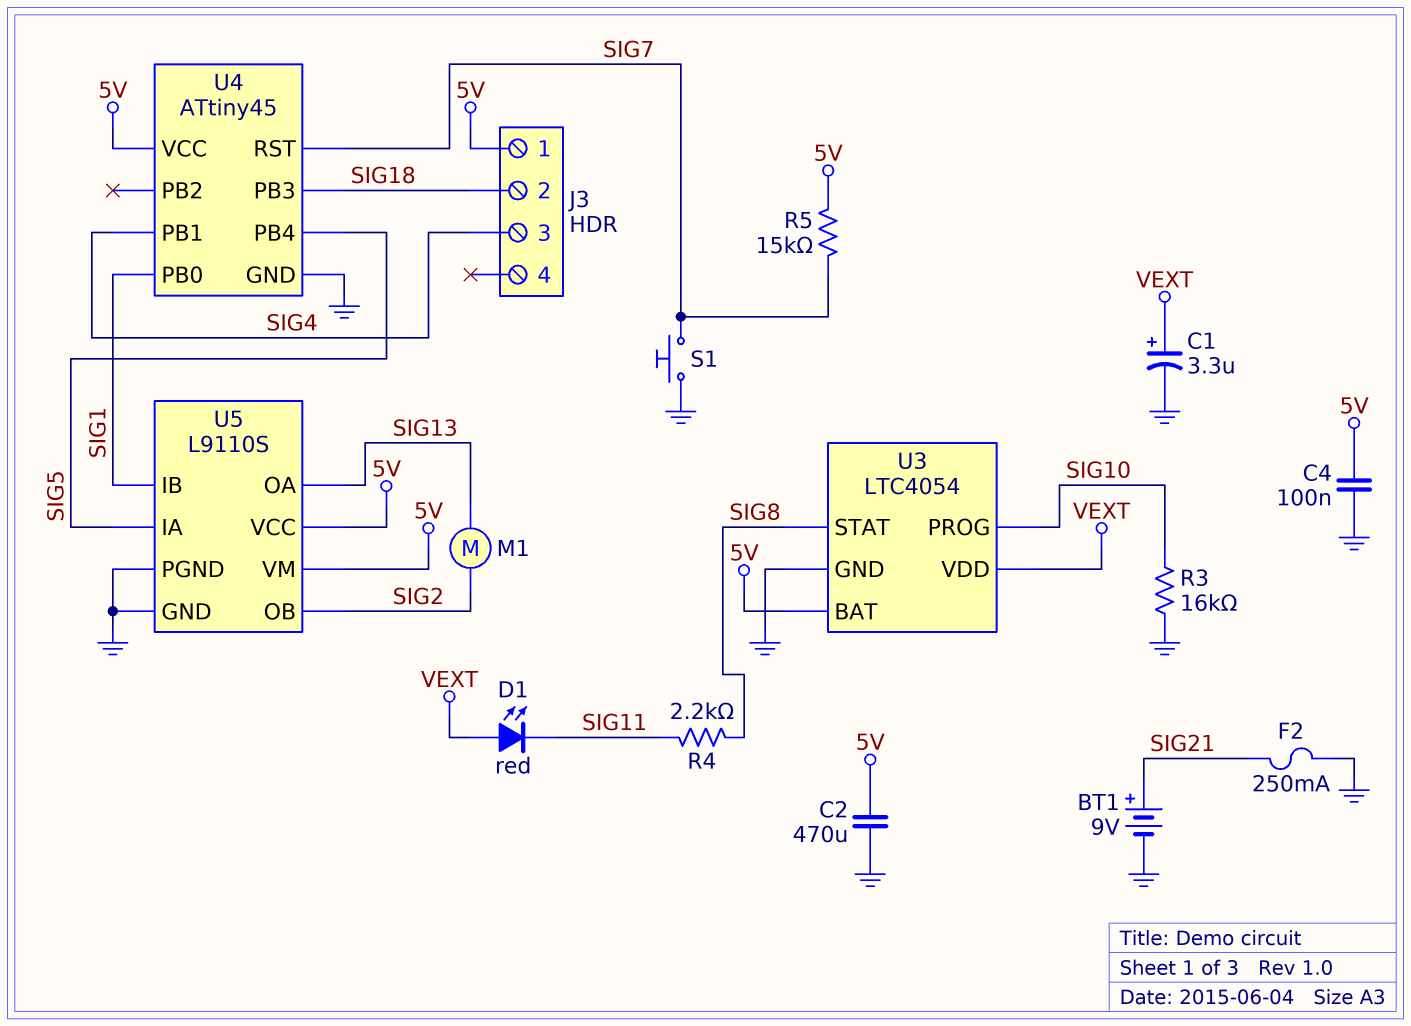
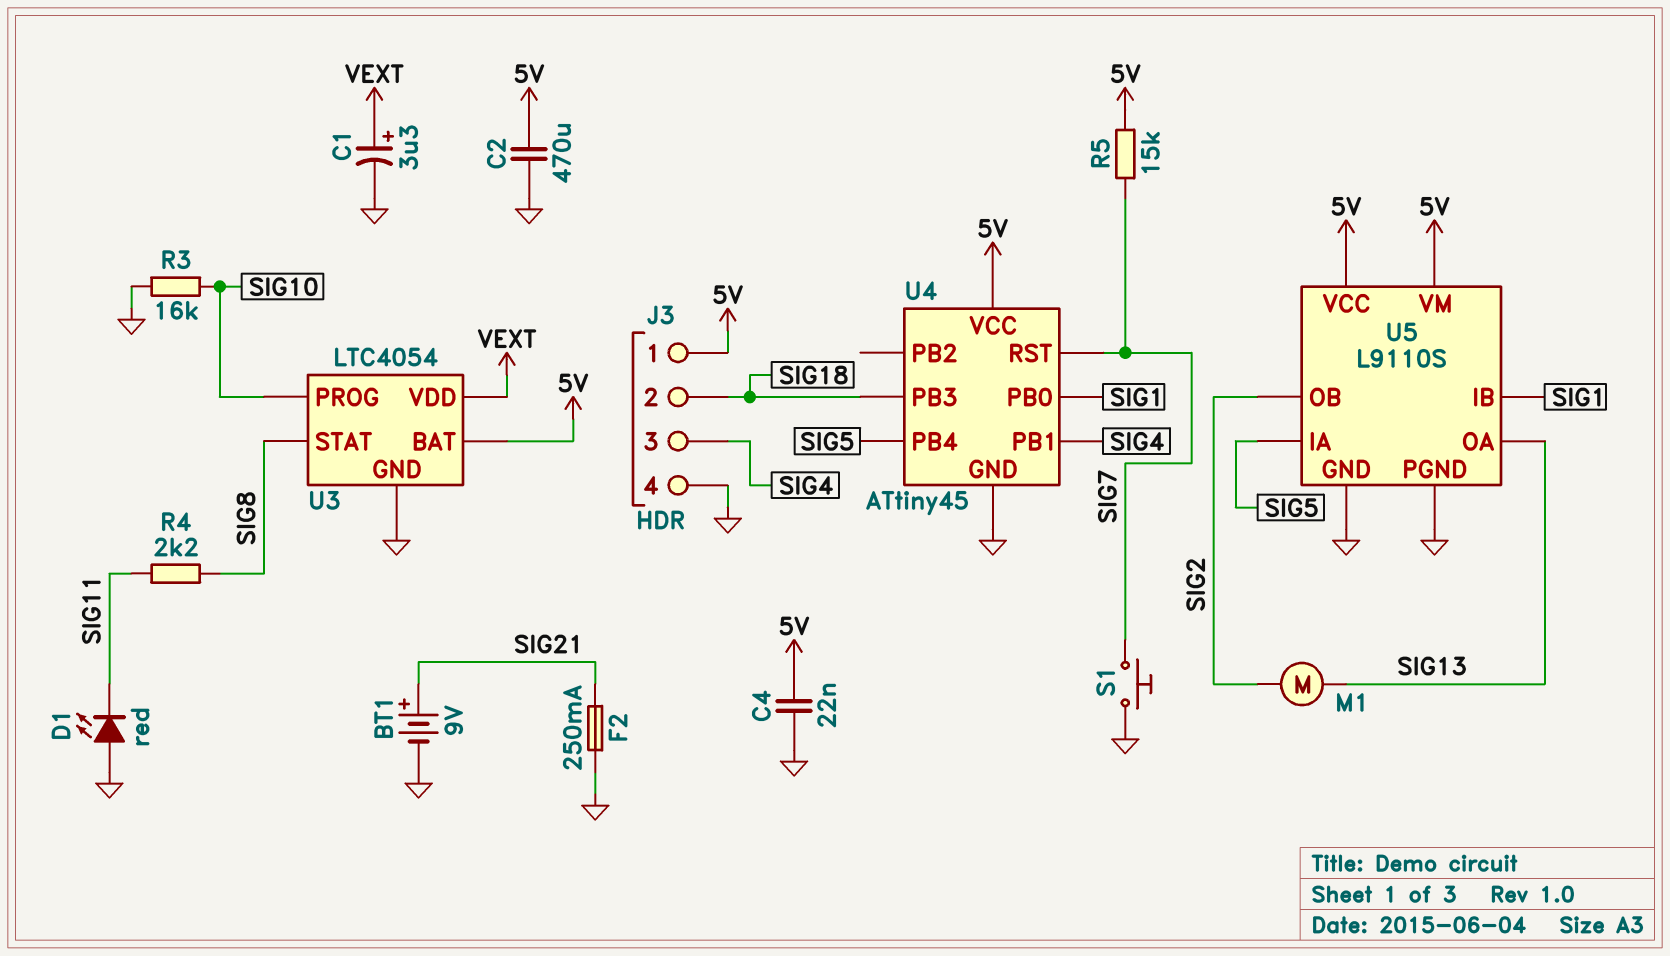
C4: 100nF (5V, GND) -> 22nF (5V, GND)
D1: LED red (A VEXT, K SIG11) -> LED red (A GND, K SIG11)
J3 pin 4: none -> GND

